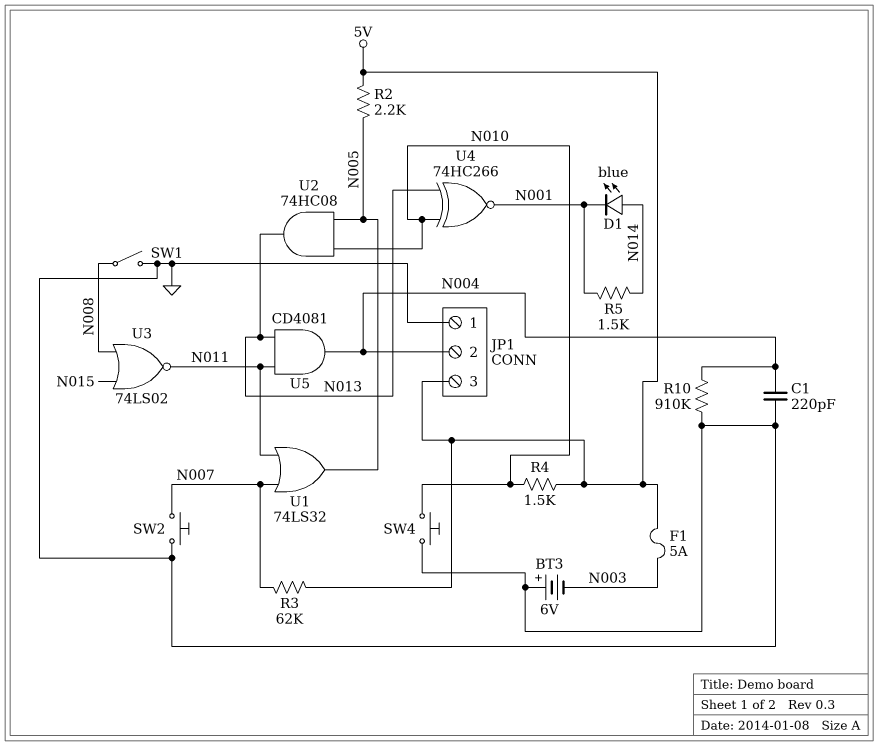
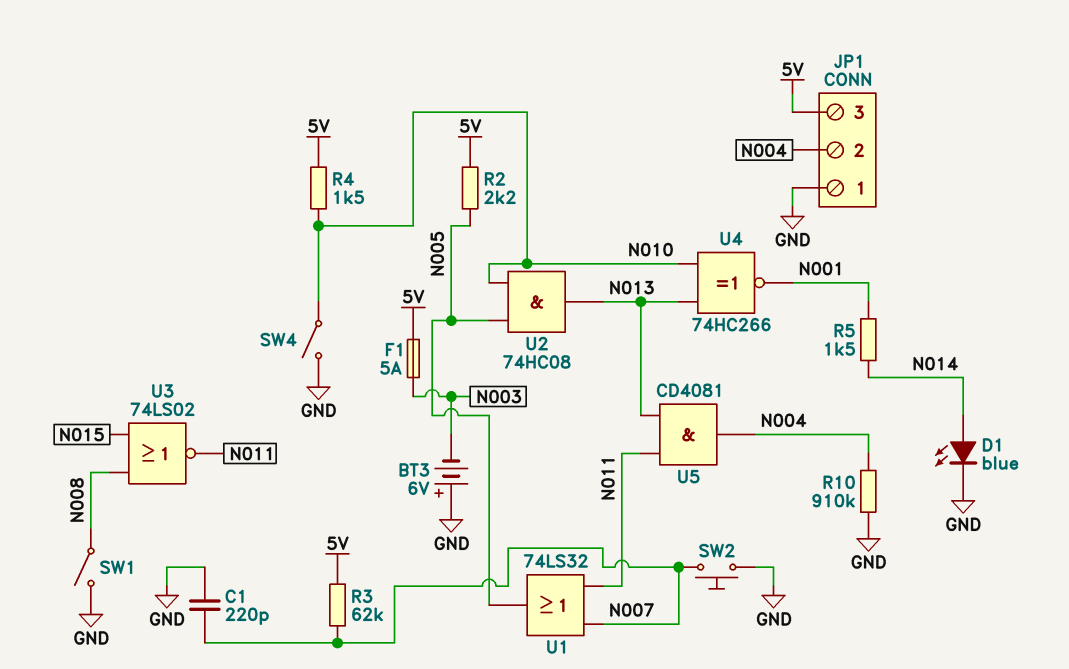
C1: 220pF (GND, N004) -> 220pF (GND, N007)
D1: LED blue (A N014, K N001) -> LED blue (A N014, K GND)
SW4: button (GND, N010) -> switch (GND, N010)

